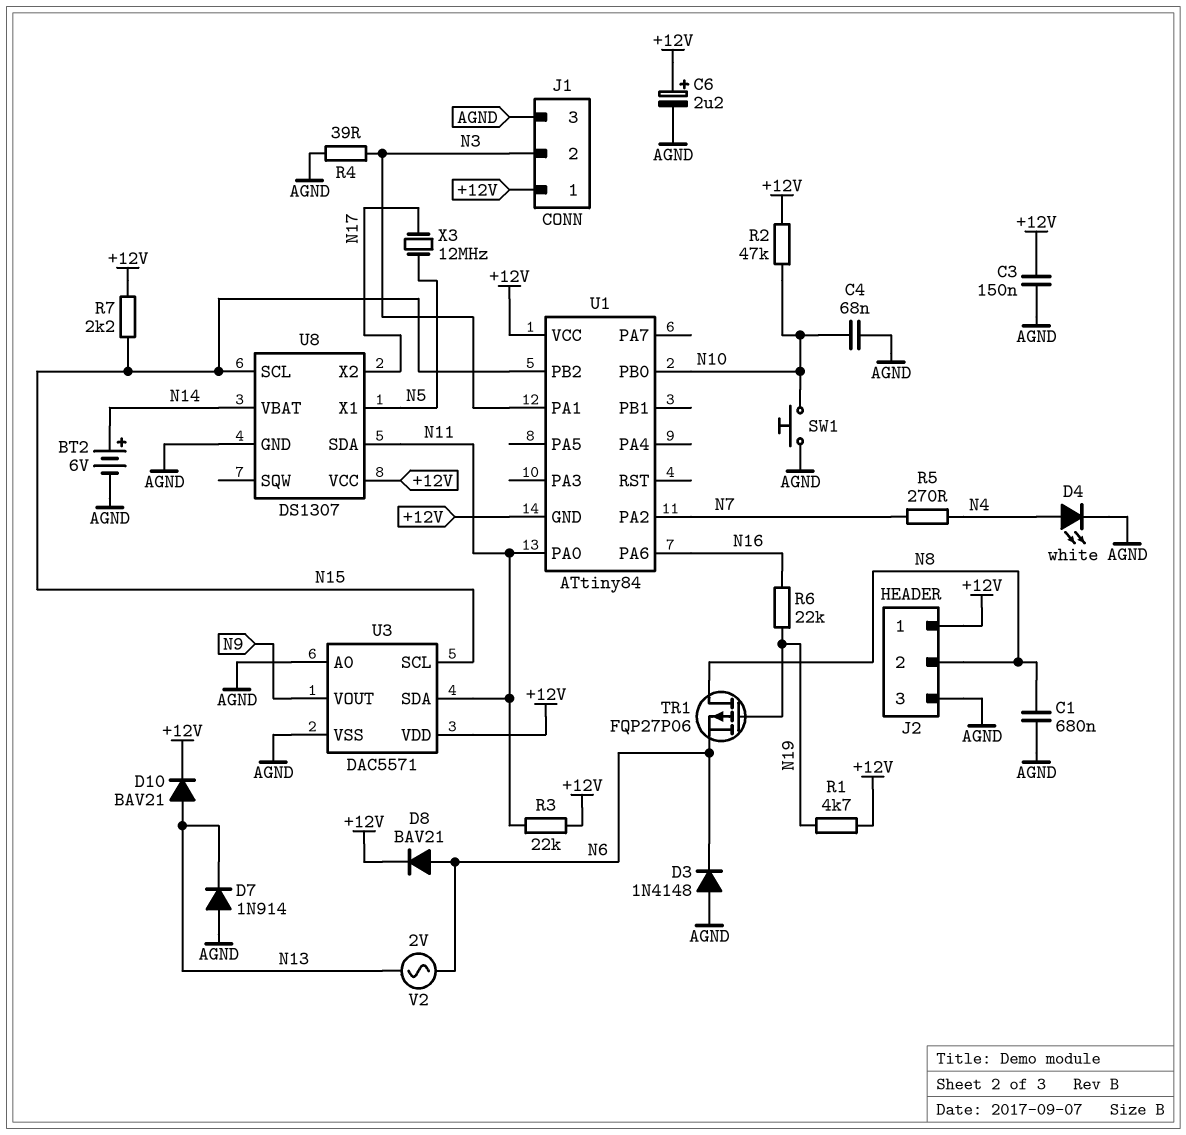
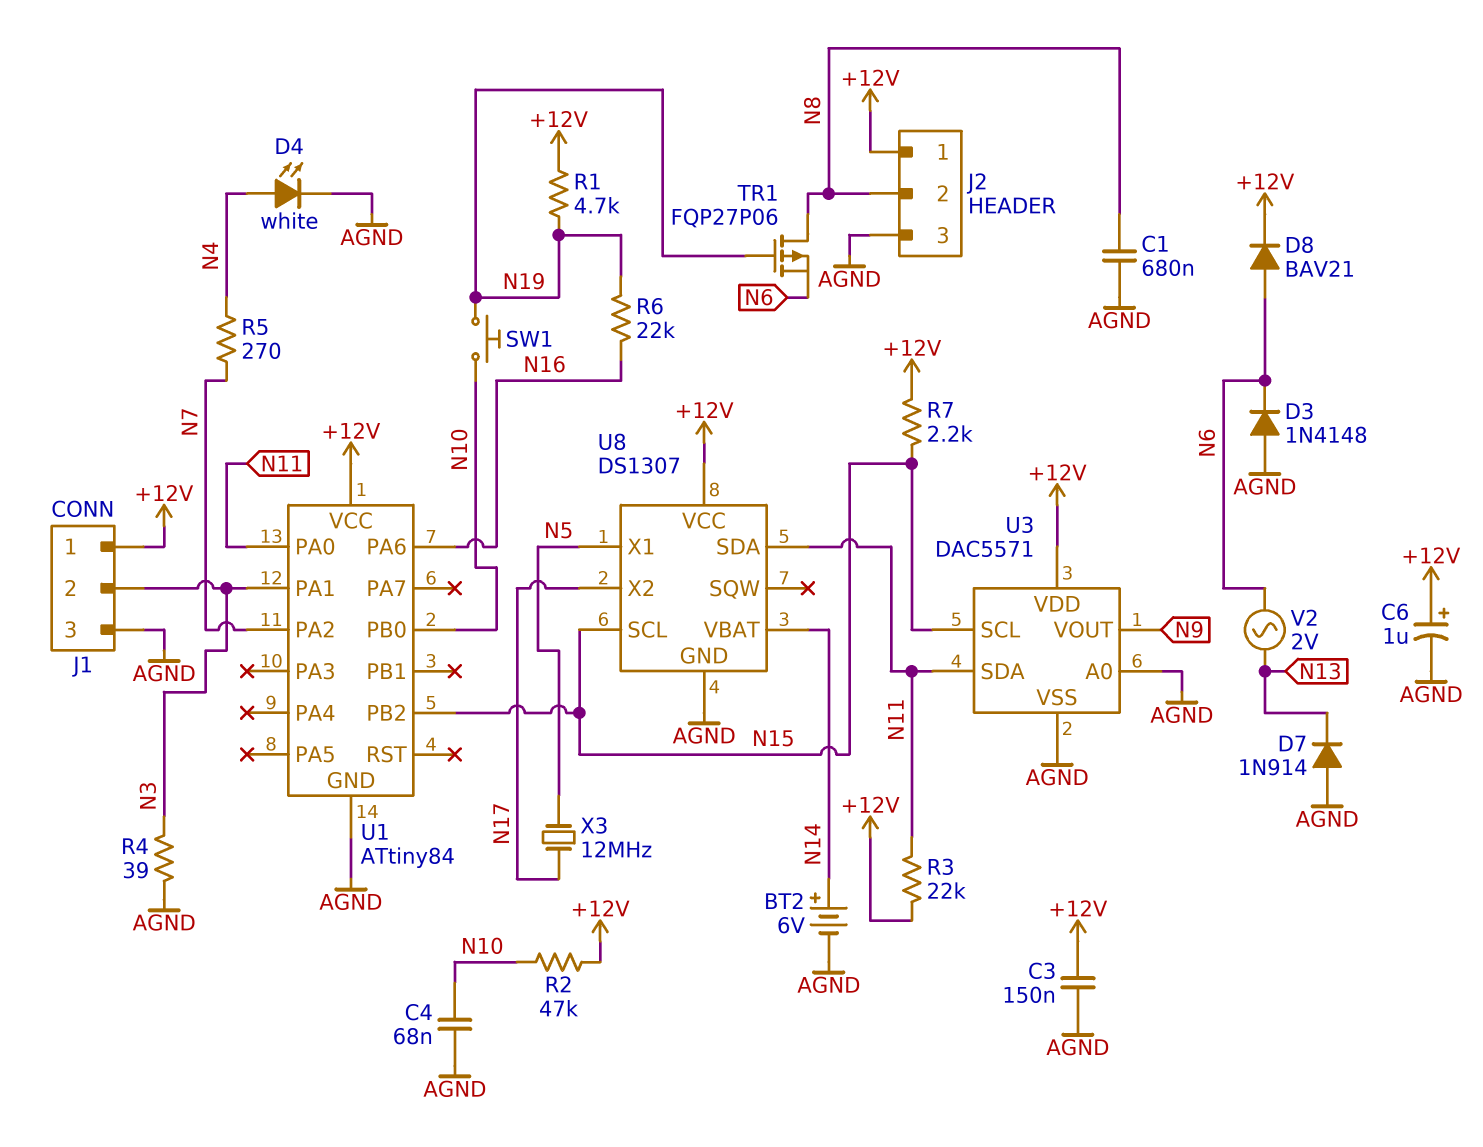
C6: 2.2uF (plus +12V, minus AGND) -> 1uF (plus +12V, minus AGND)
D10: diode BAV21 (A N13, K +12V) -> none
SW1: button (AGND, N10) -> button (N10, N19)
U1 pin GND: +12V -> AGND

